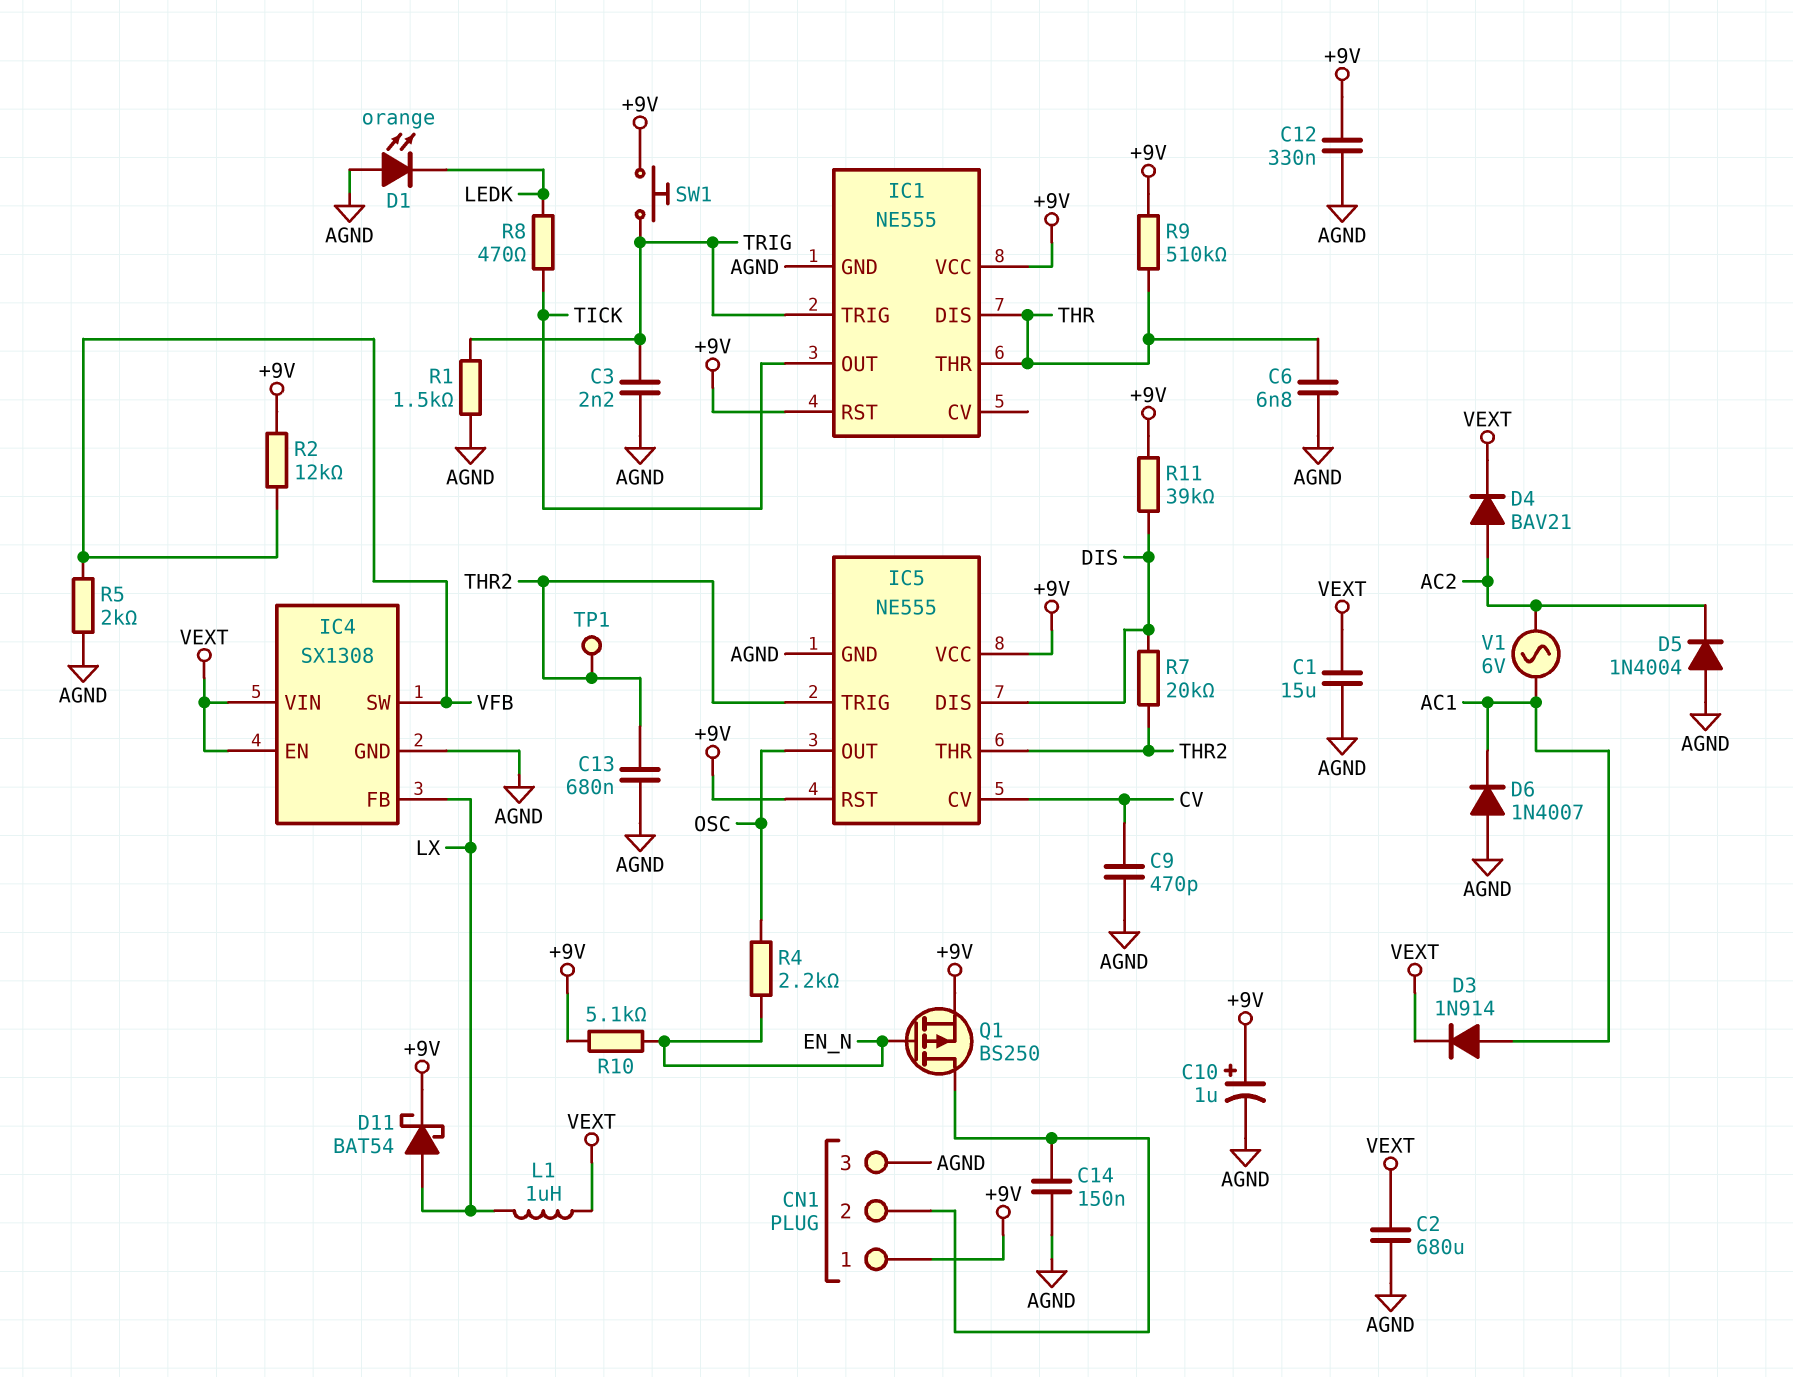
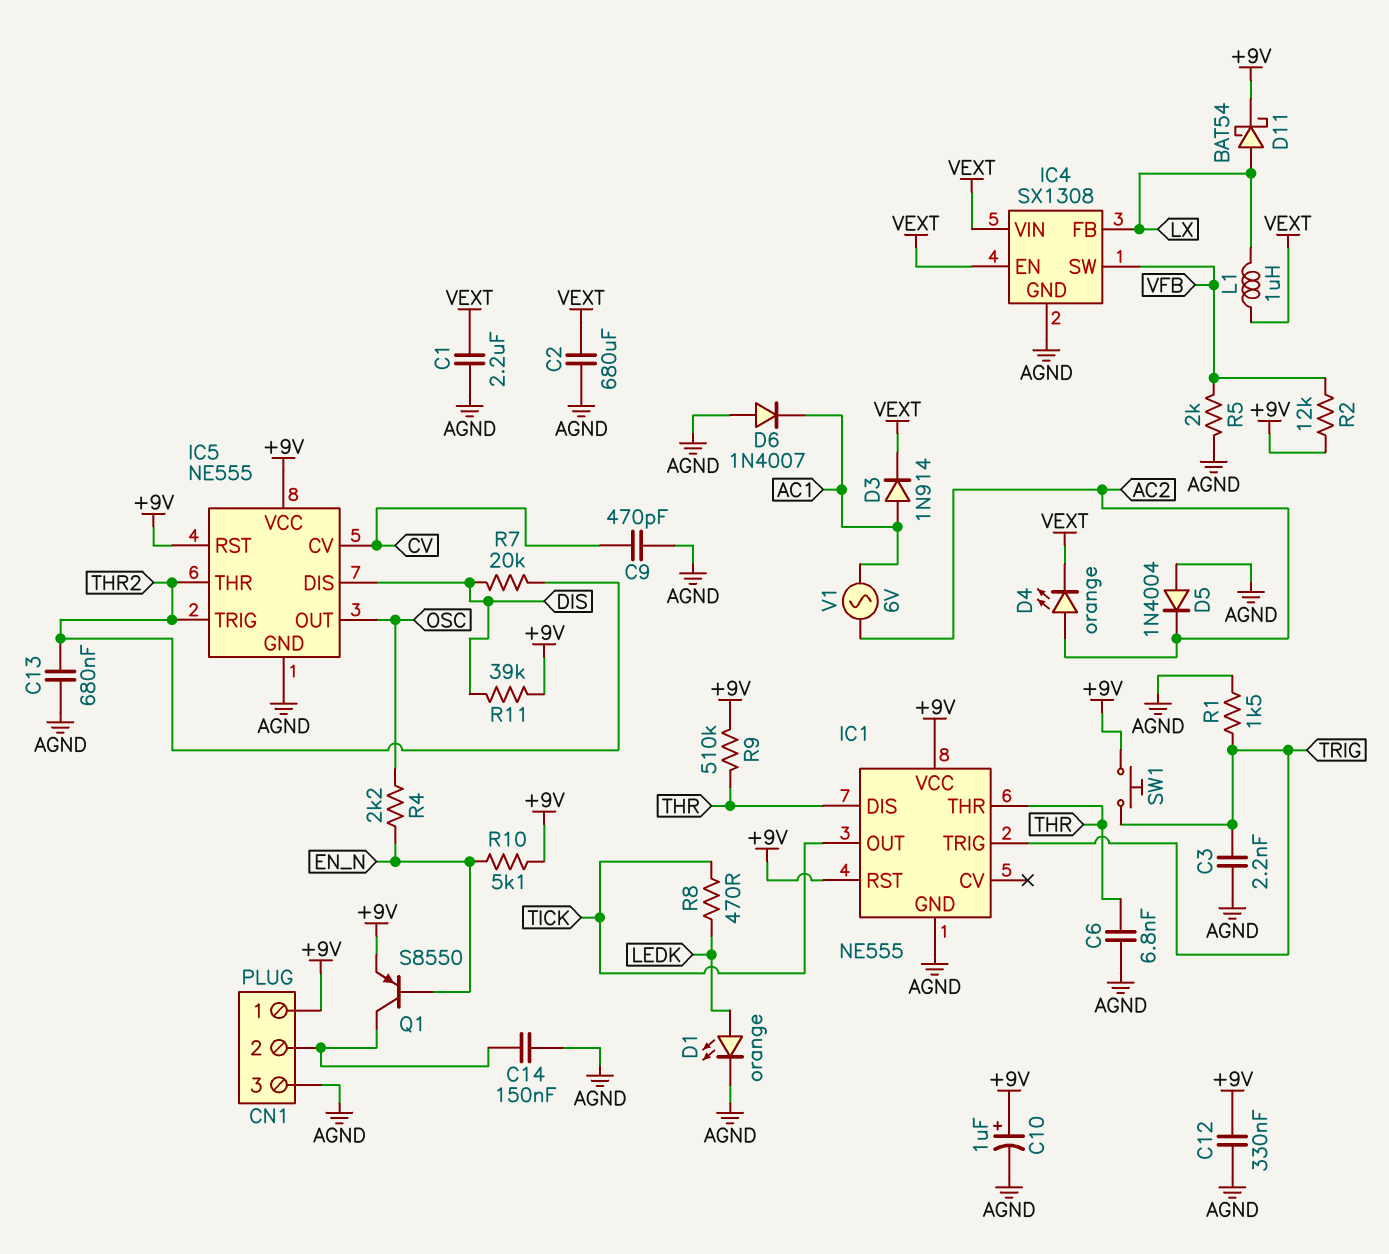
C1: 15uF (AGND, VEXT) -> 2.2uF (AGND, VEXT)
D1: LED orange (A AGND, K LEDK) -> LED orange (A LEDK, K AGND)
D4: diode BAV21 (A AC2, K VEXT) -> LED orange (A AC2, K VEXT)
Q1: PMOS BS250 (G EN_N, D CN1/2, S +9V) -> PNP S8550 (B EN_N, C CN1/2, E +9V)
TP1: test point (THR2) -> none

